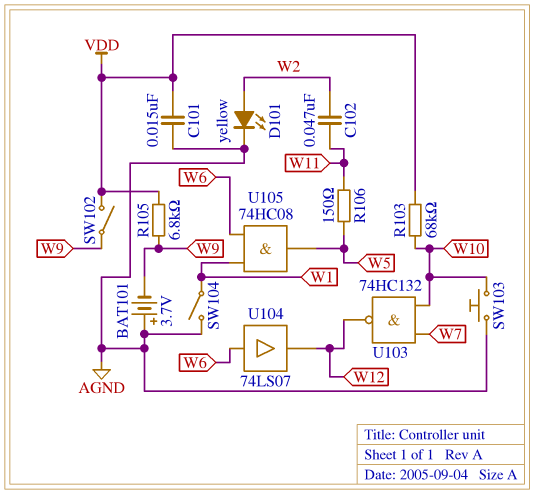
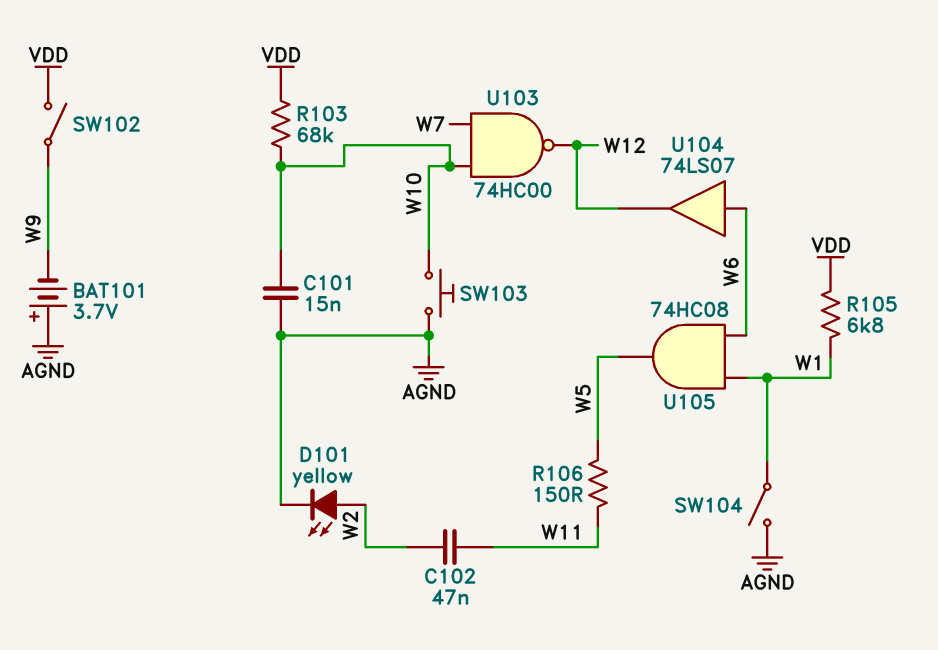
C101: 15nF (AGND, VDD) -> 15nF (AGND, W10)
R105: 6.8k (VDD, W9) -> 6.8k (VDD, W1)
U103: NAND 74HC132 (in W7, in W10, out W12) -> NAND 74HC00 (in W7, in W10, out W12)

